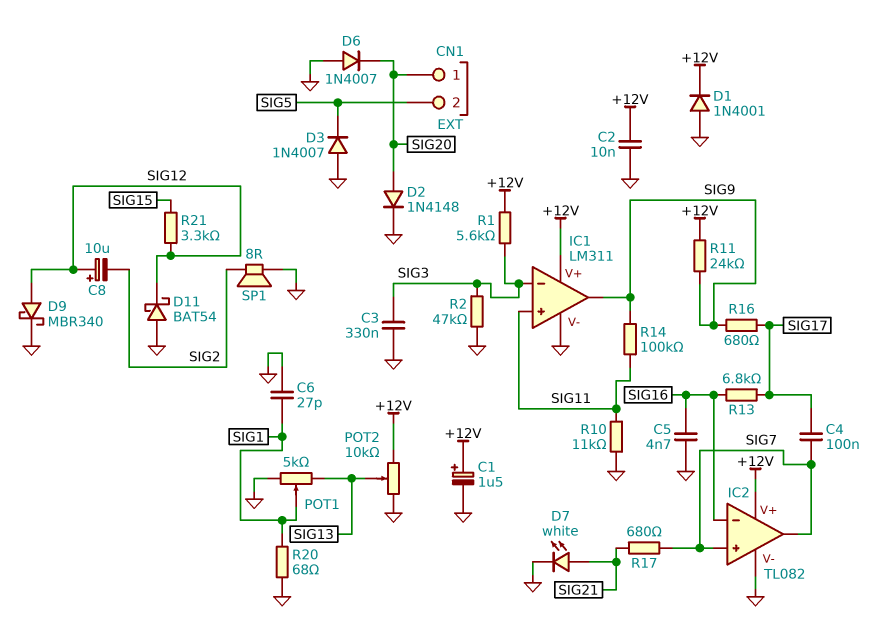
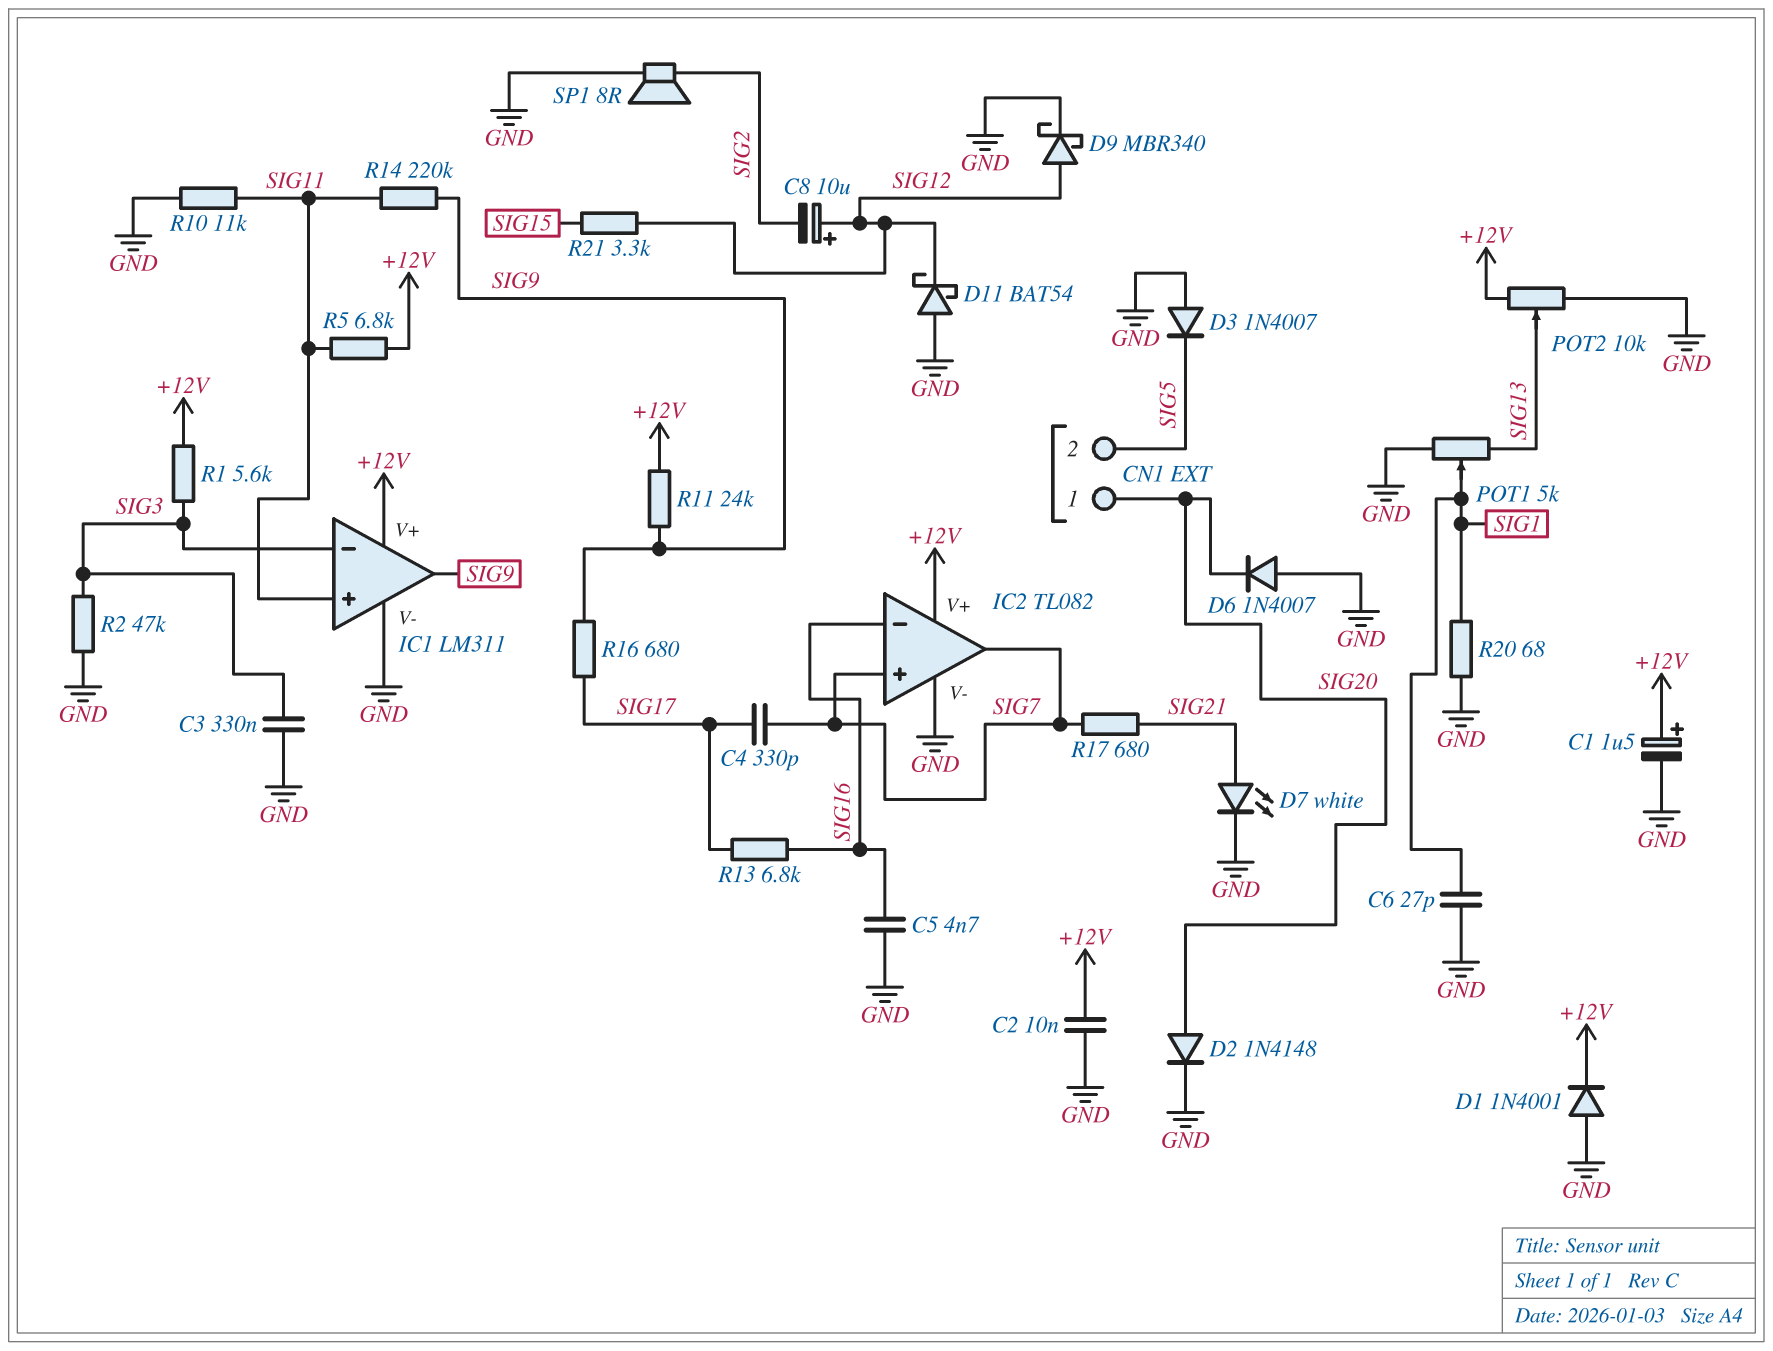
C4: 100nF (SIG7, SIG17) -> 330pF (SIG7, SIG17)
R5: none -> 6.8k (+12V, SIG11)
R14: 100k (SIG9, SIG11) -> 220k (SIG9, SIG11)

